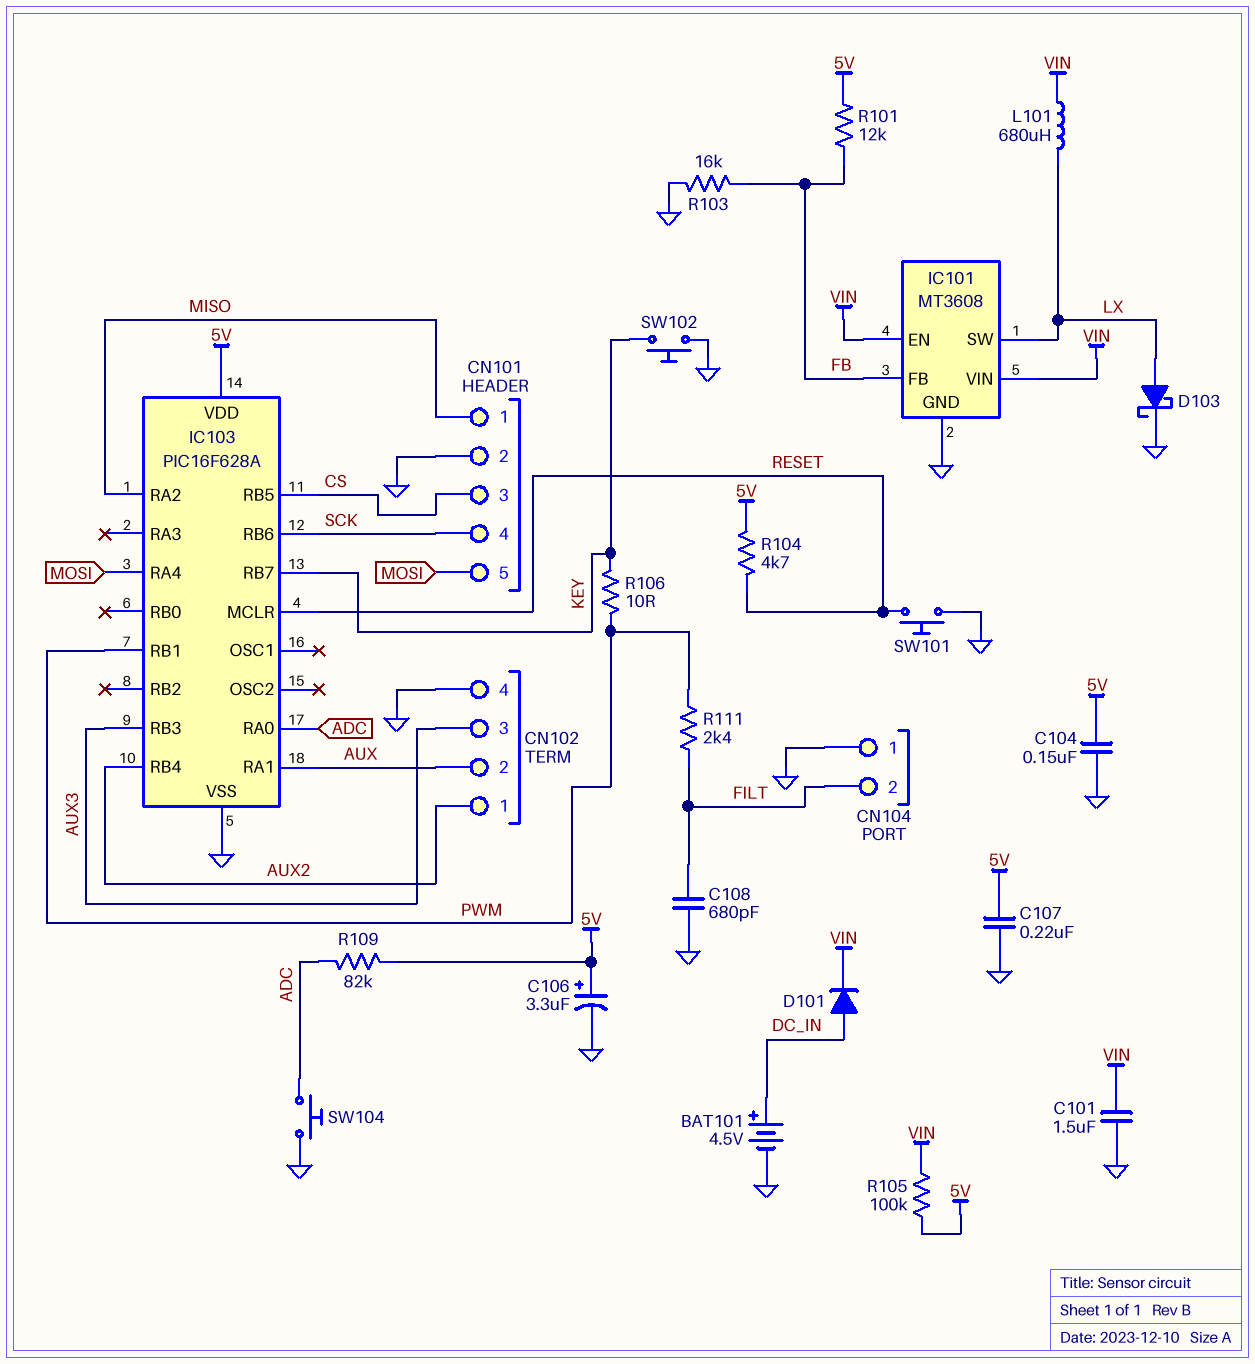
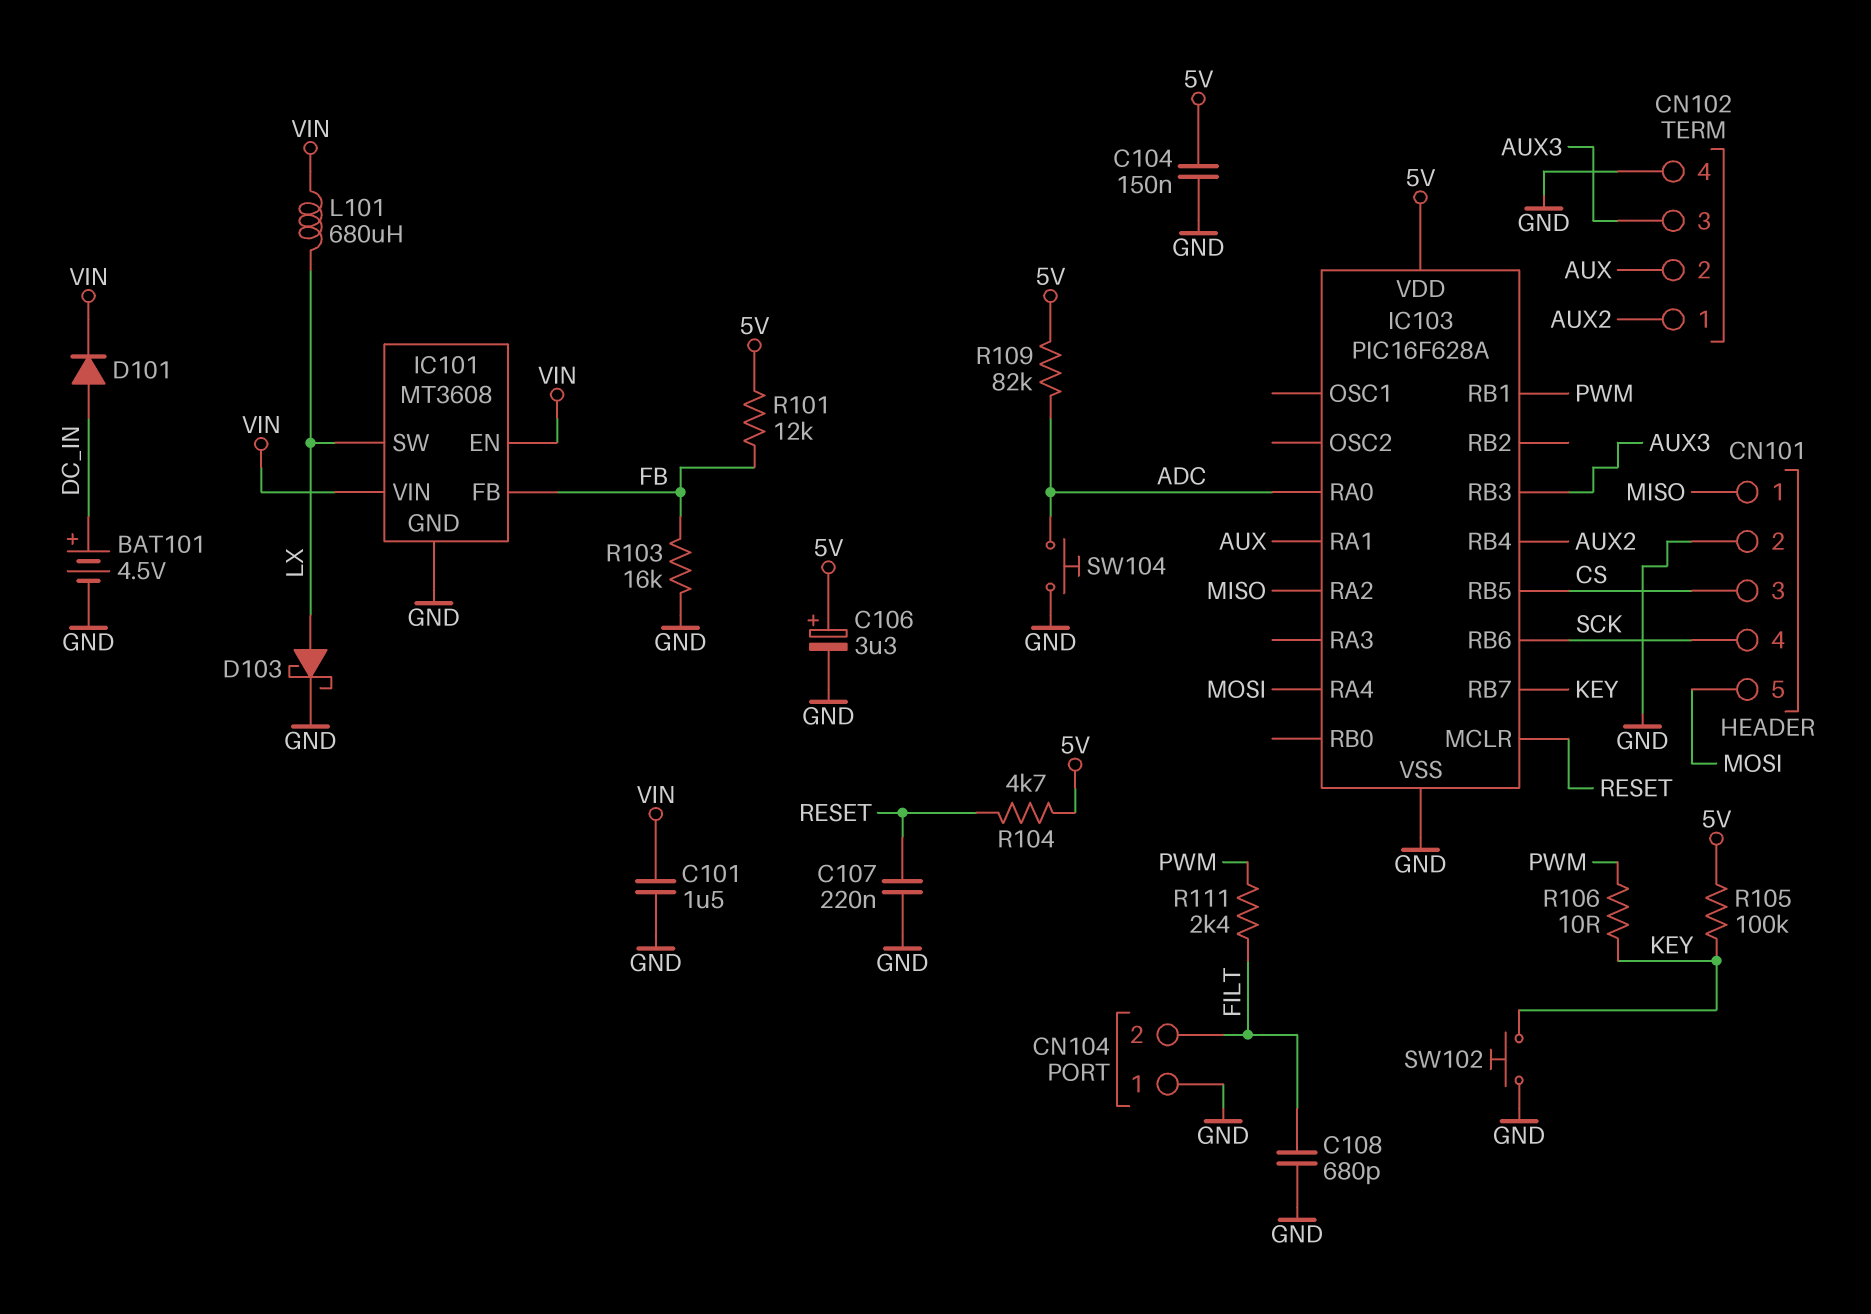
C107: 220nF (5V, GND) -> 220nF (GND, RESET)
R105: 100k (5V, VIN) -> 100k (5V, KEY)
SW101: button (GND, RESET) -> none

